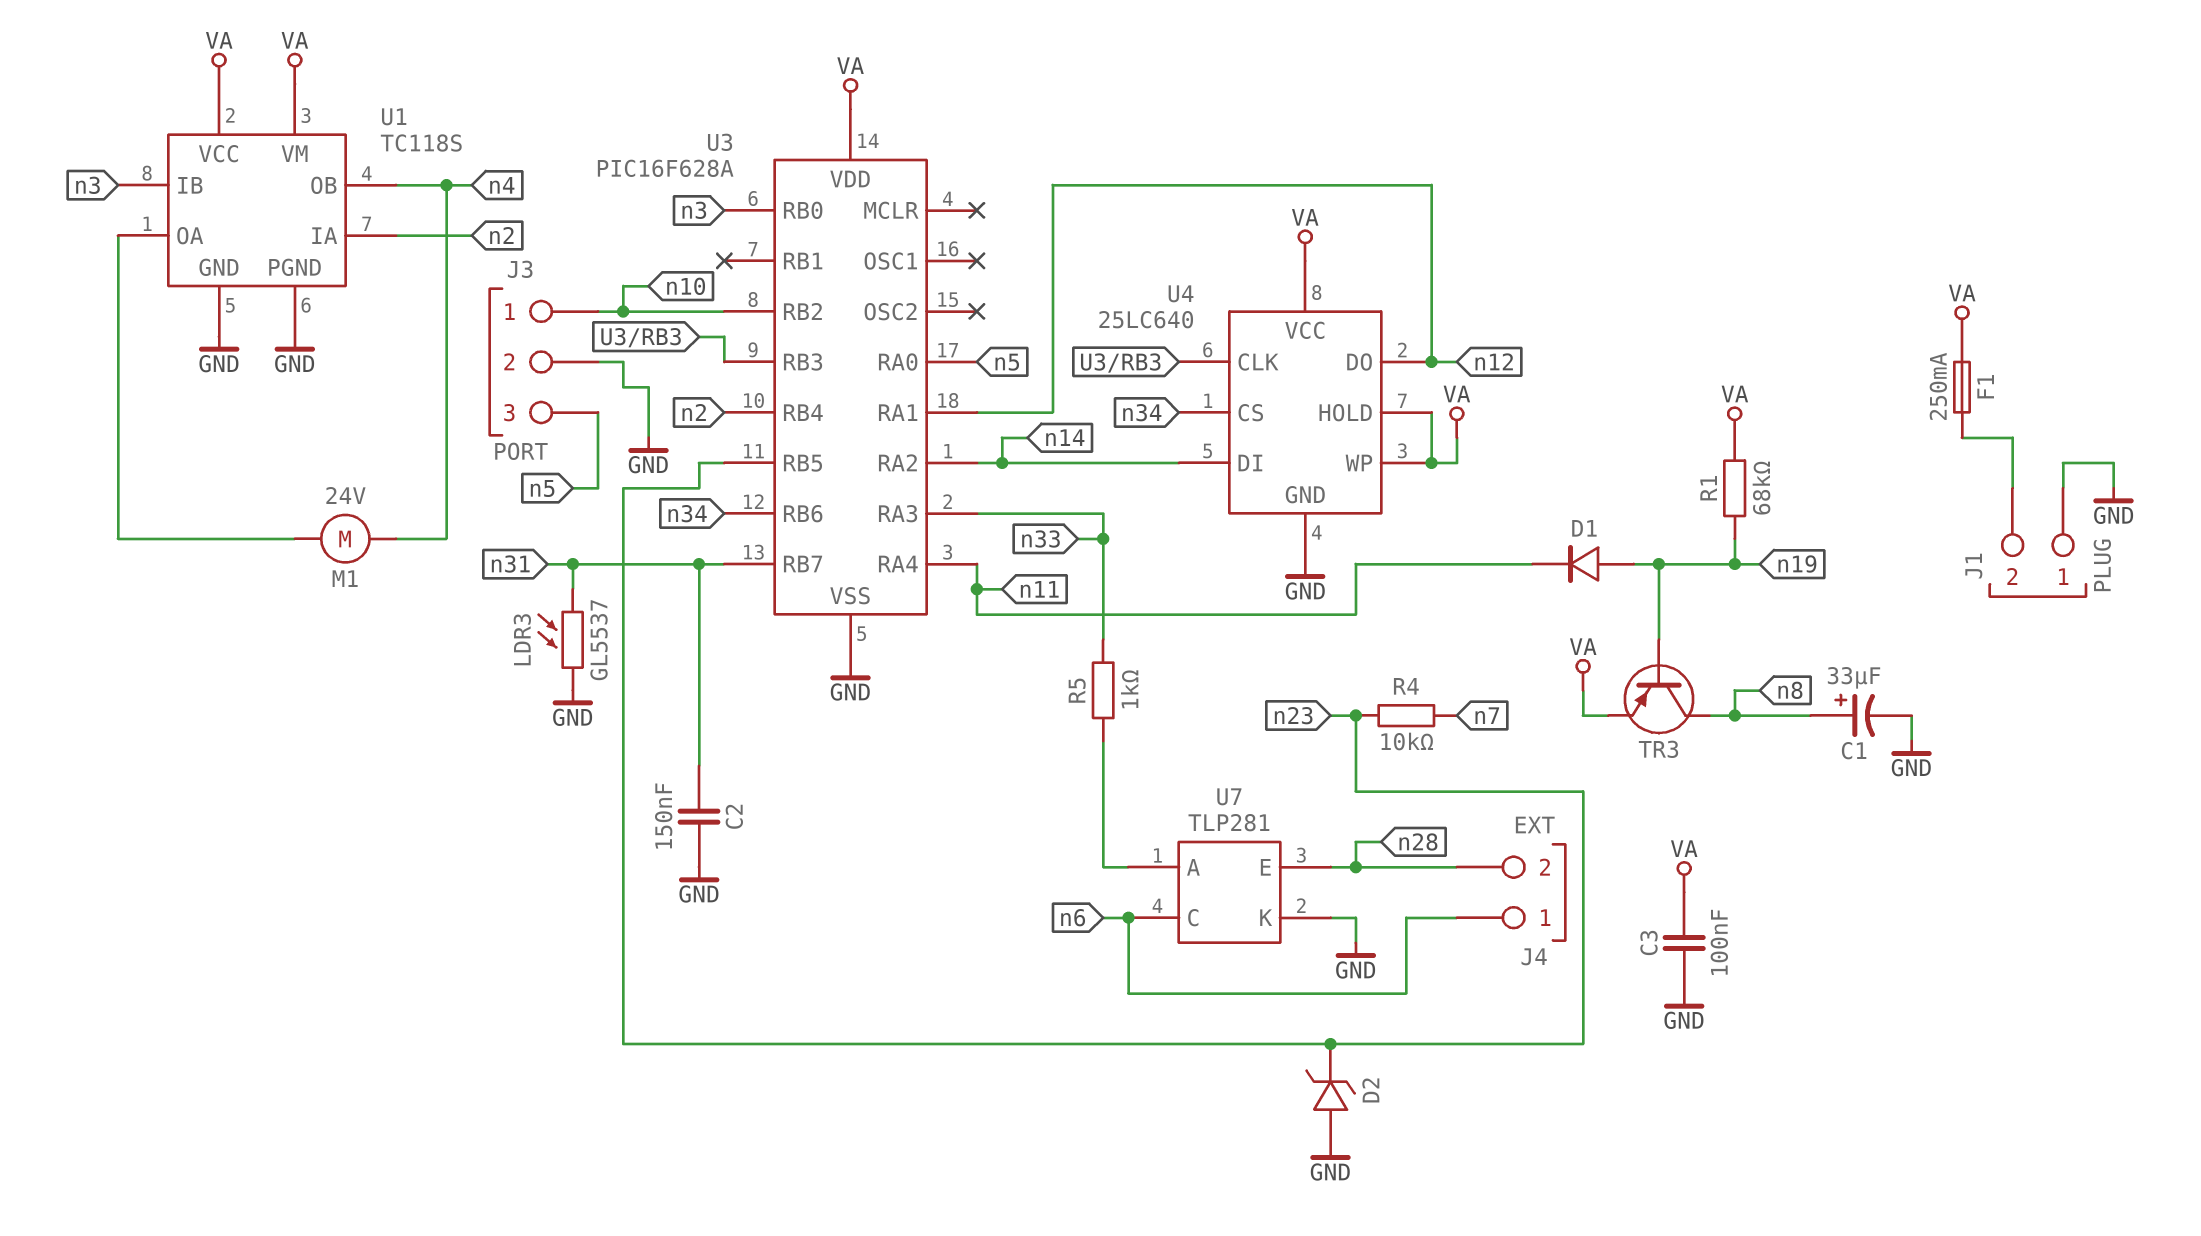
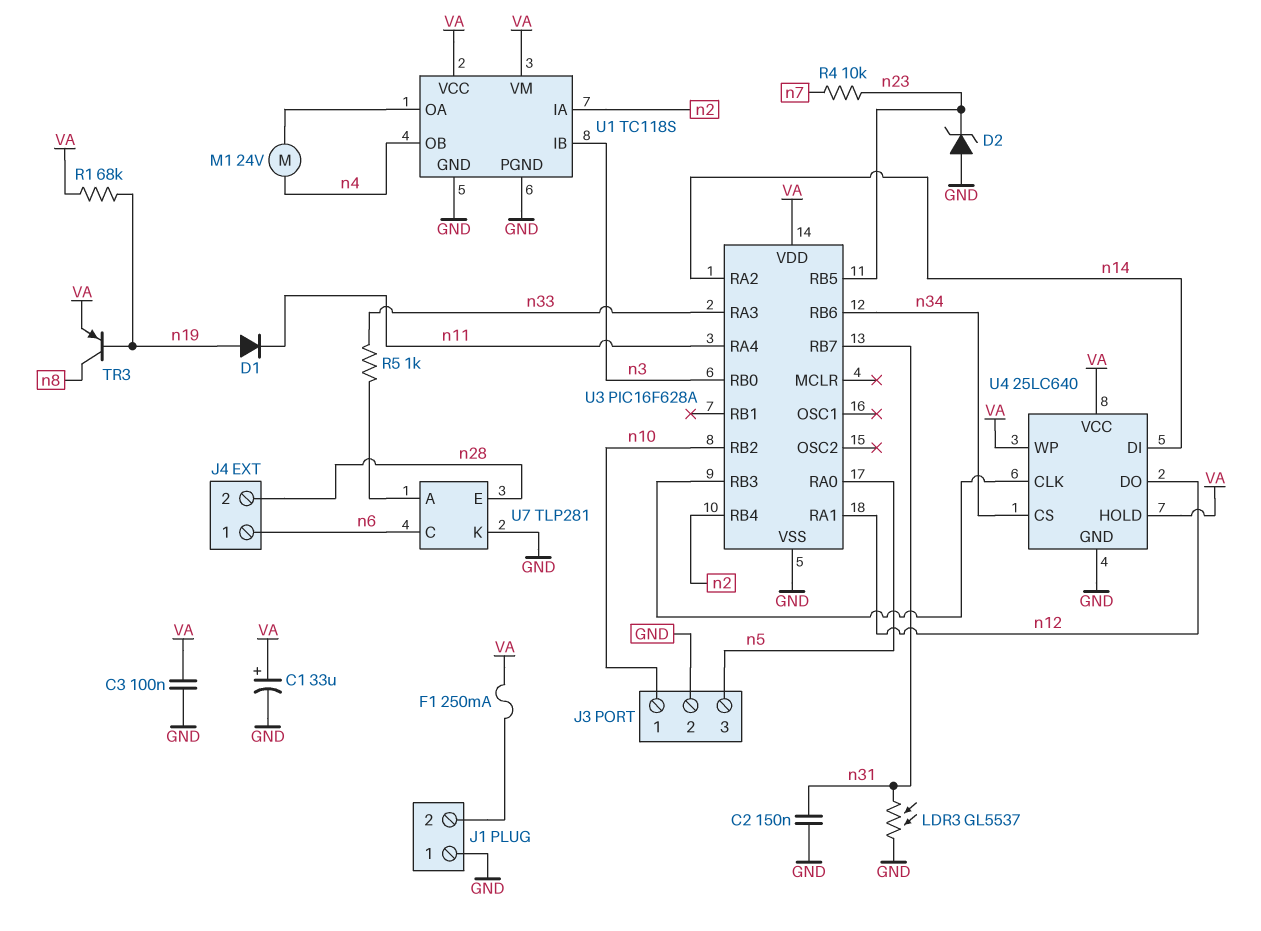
C1: 33uF (plus n8, minus GND) -> 33uF (plus VA, minus GND)

